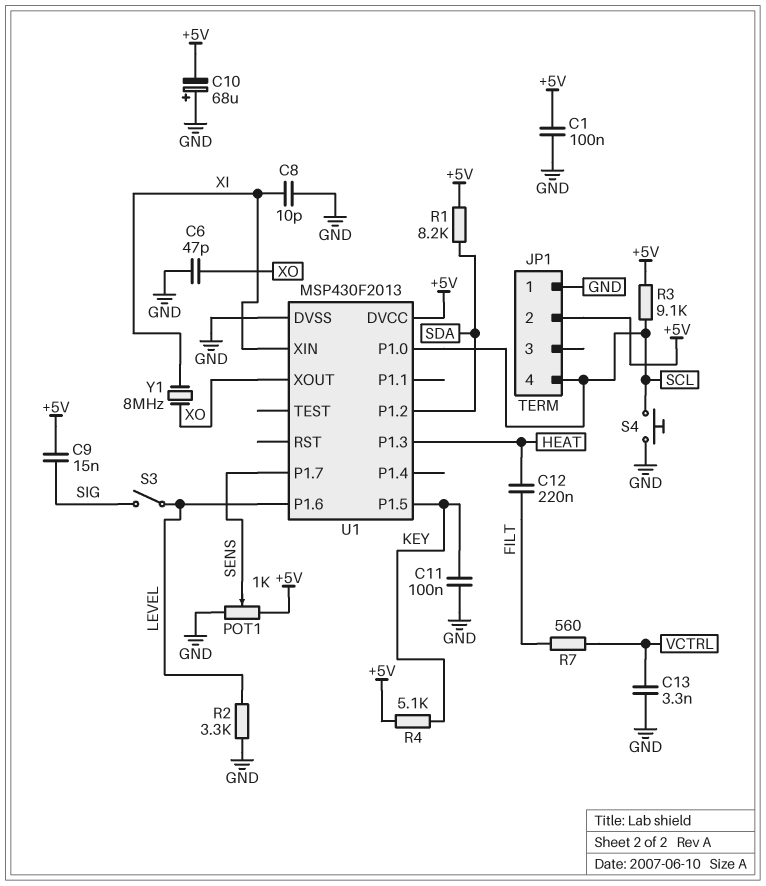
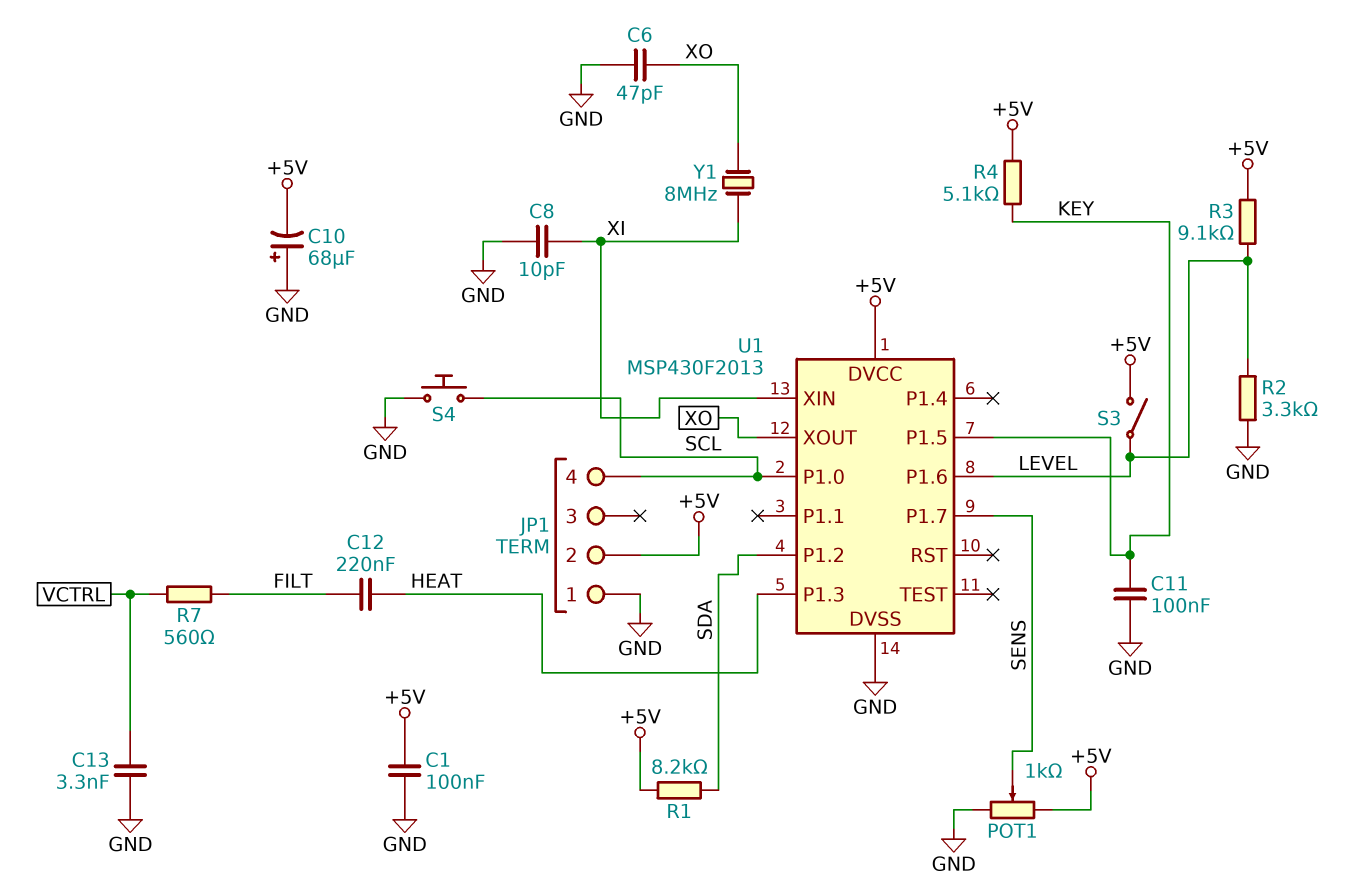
C9: 15nF (+5V, SIG) -> none
R3: 9.1k (+5V, SCL) -> 9.1k (+5V, LEVEL)
S3: switch (LEVEL, SIG) -> switch (+5V, LEVEL)

